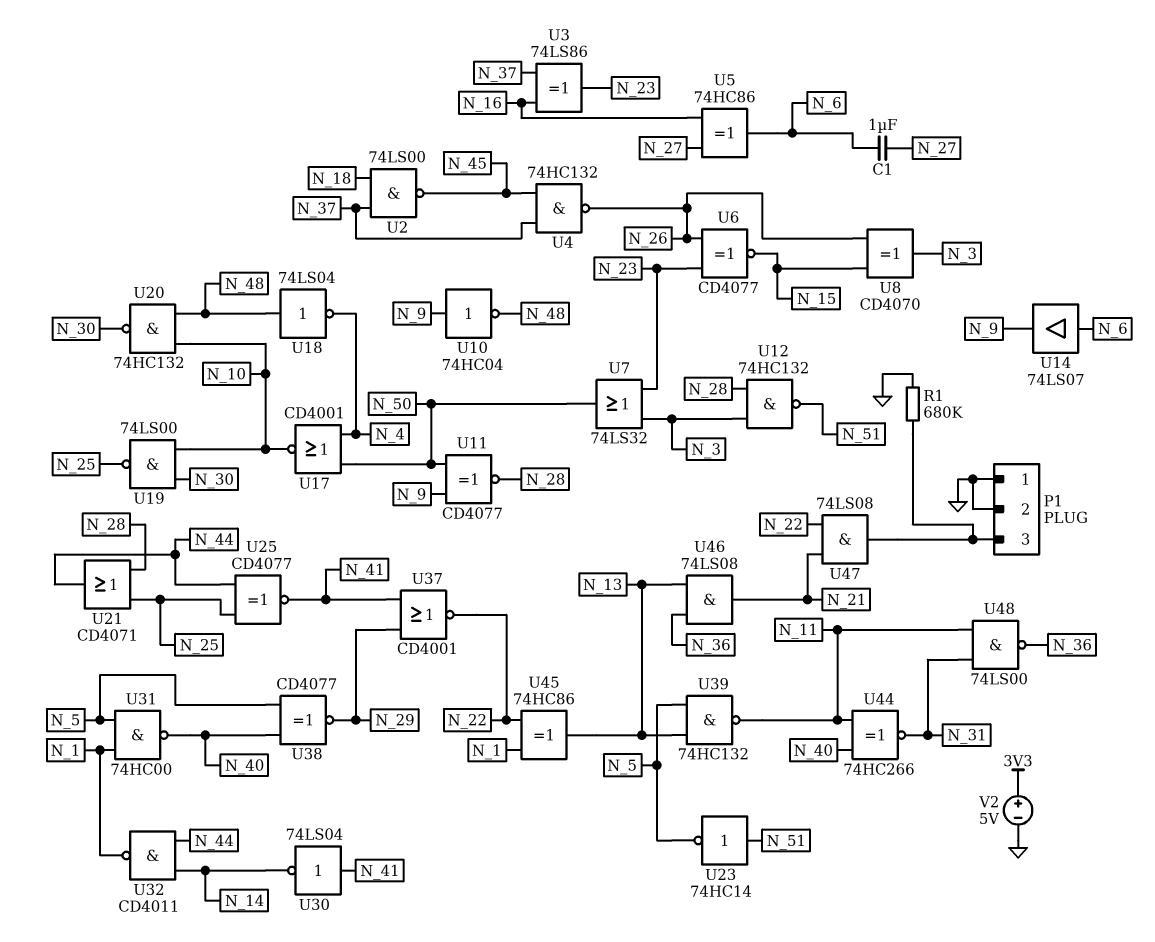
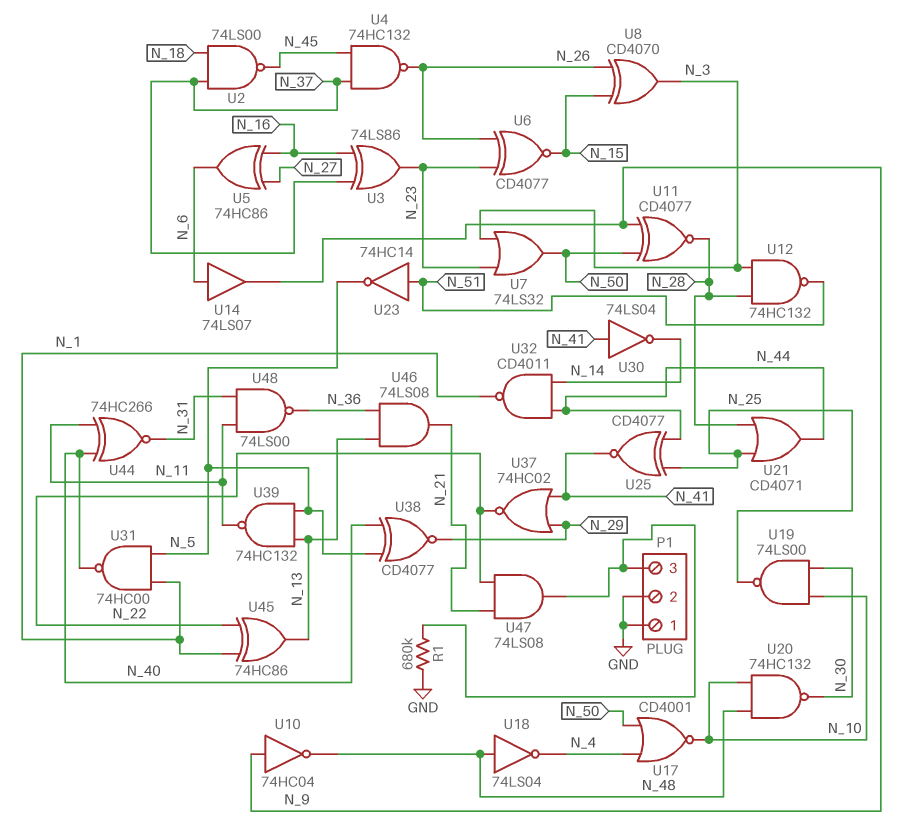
C1: 1uF (N_6, N_27) -> none
U37: NOR CD4001 (in N_29, in N_41, out N_22) -> NOR 74HC02 (in N_29, in N_41, out N_22)
V2: 5V (plus 3V3, minus GND) -> none

